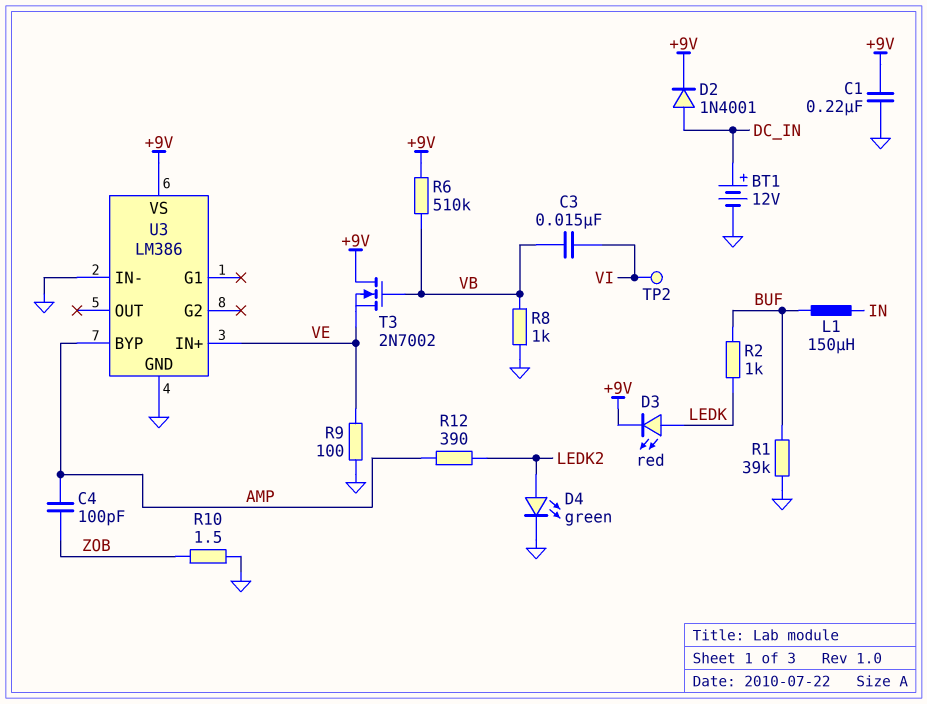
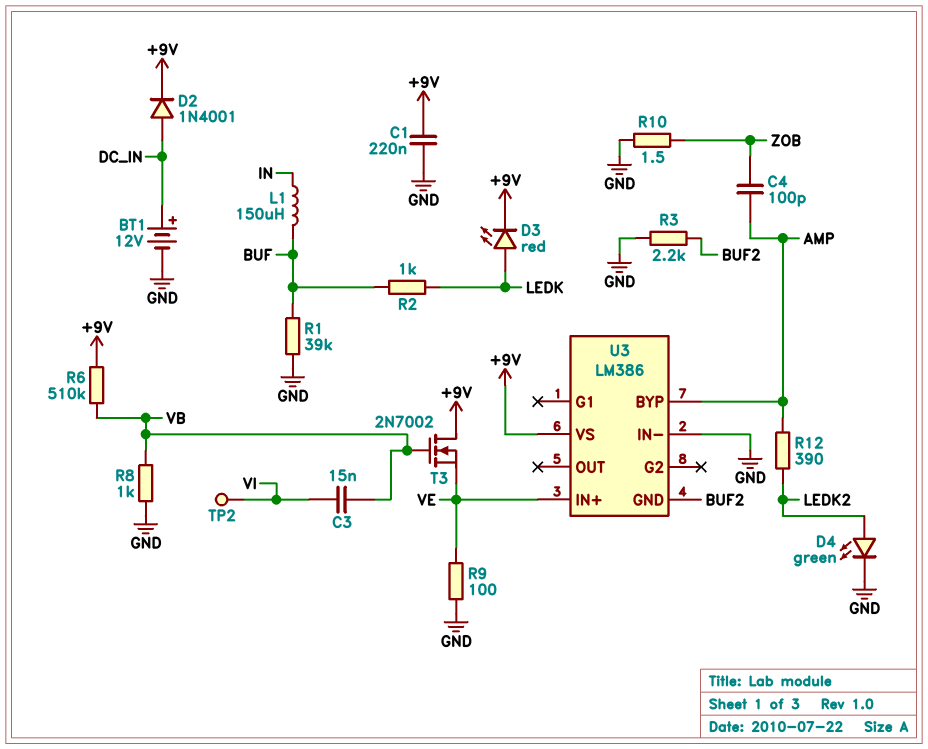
R3: none -> 2.2k (BUF2, GND)
U3 pin GND: GND -> BUF2

